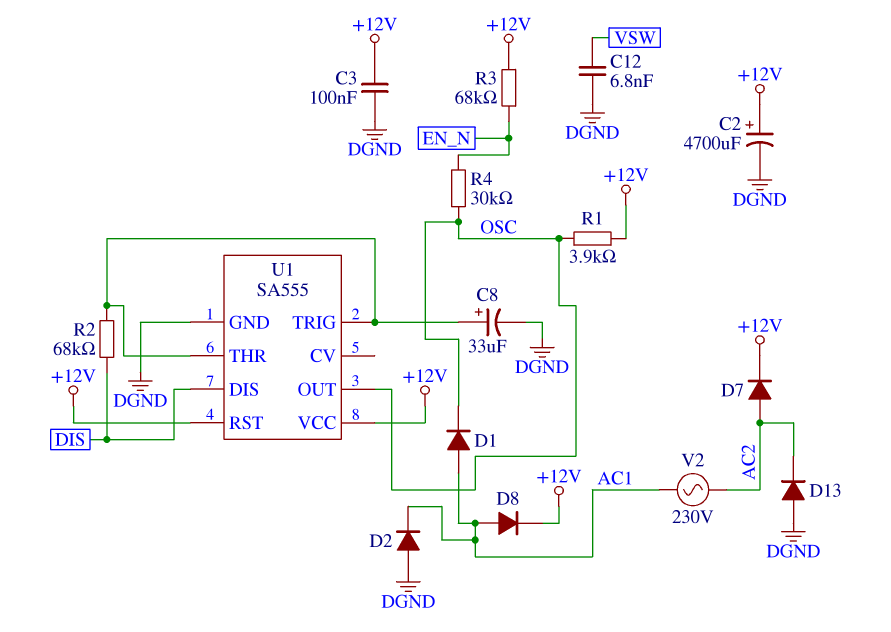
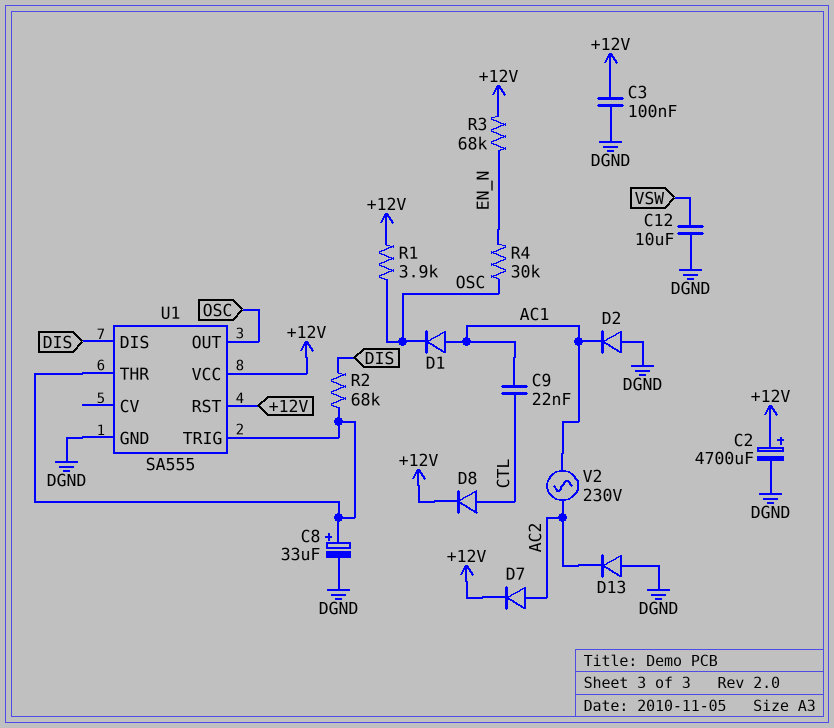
C9: none -> 22nF (AC1, CTL)
C12: 6.8nF (DGND, VSW) -> 10uF (DGND, VSW)
D8: diode (A AC1, K +12V) -> diode (A CTL, K +12V)

